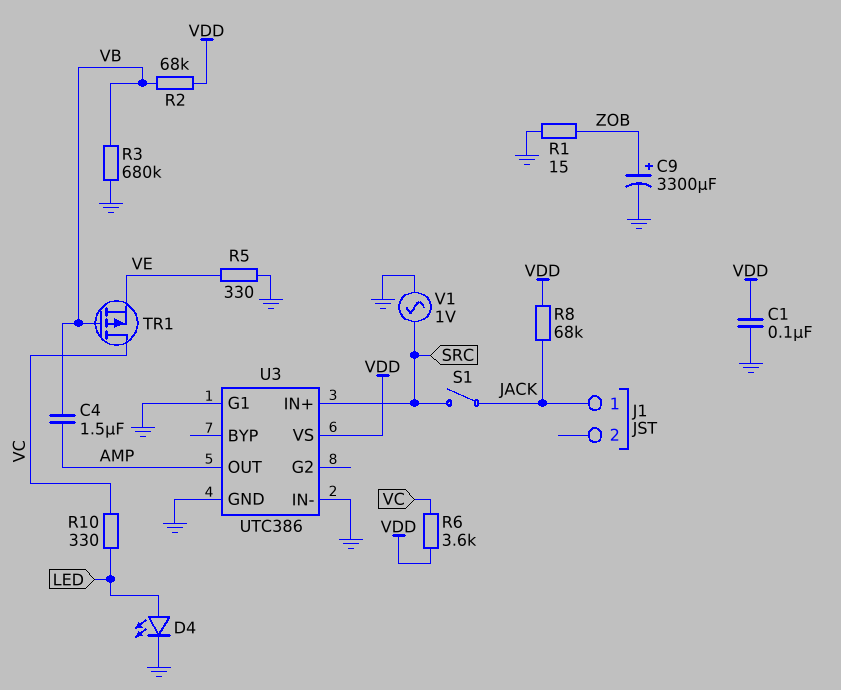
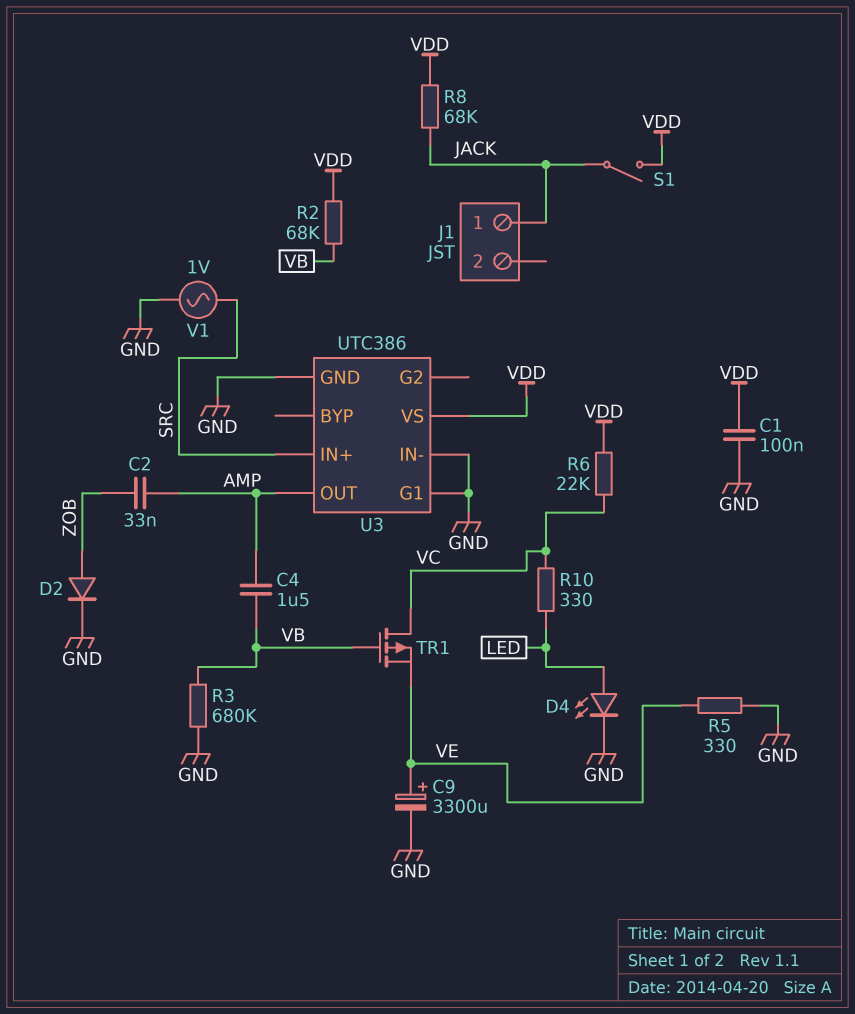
C2: none -> 33nF (AMP, ZOB)
C9: 3300uF (plus ZOB, minus GND) -> 3300uF (plus VE, minus GND)
D2: none -> diode (A ZOB, K GND)
R1: 15 (GND, ZOB) -> none
R6: 3.6k (VC, VDD) -> 22k (VC, VDD)
S1: switch (JACK, SRC) -> switch (JACK, VDD)

